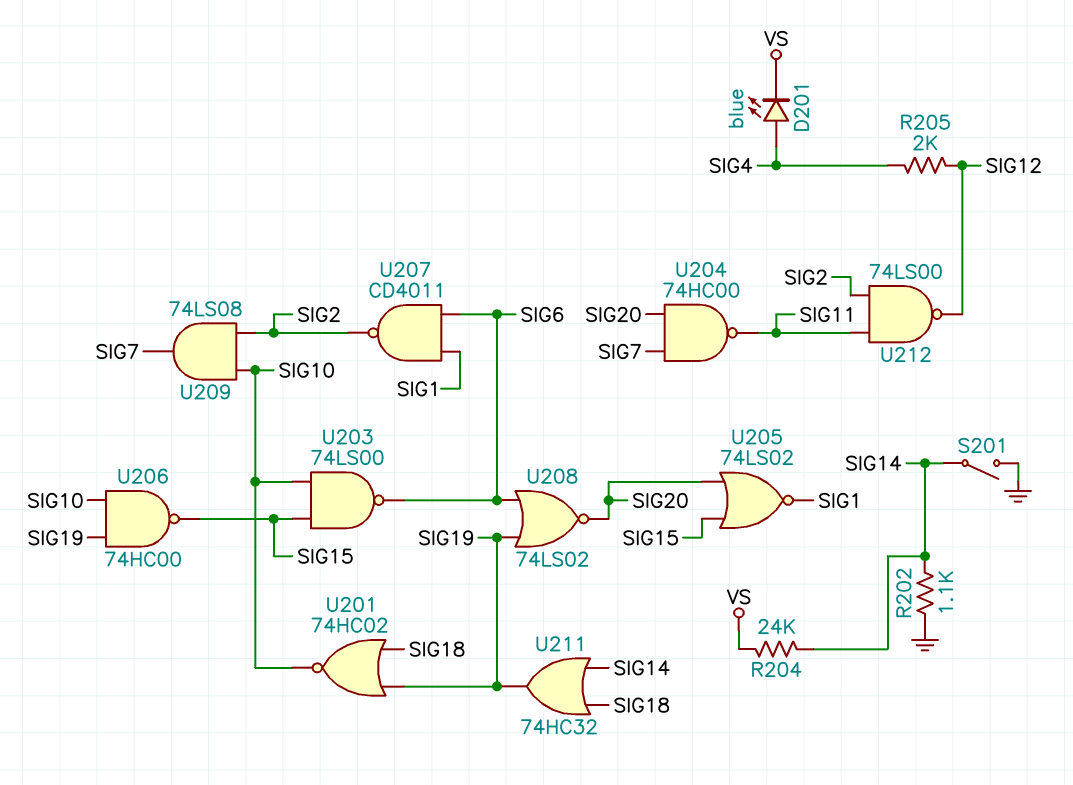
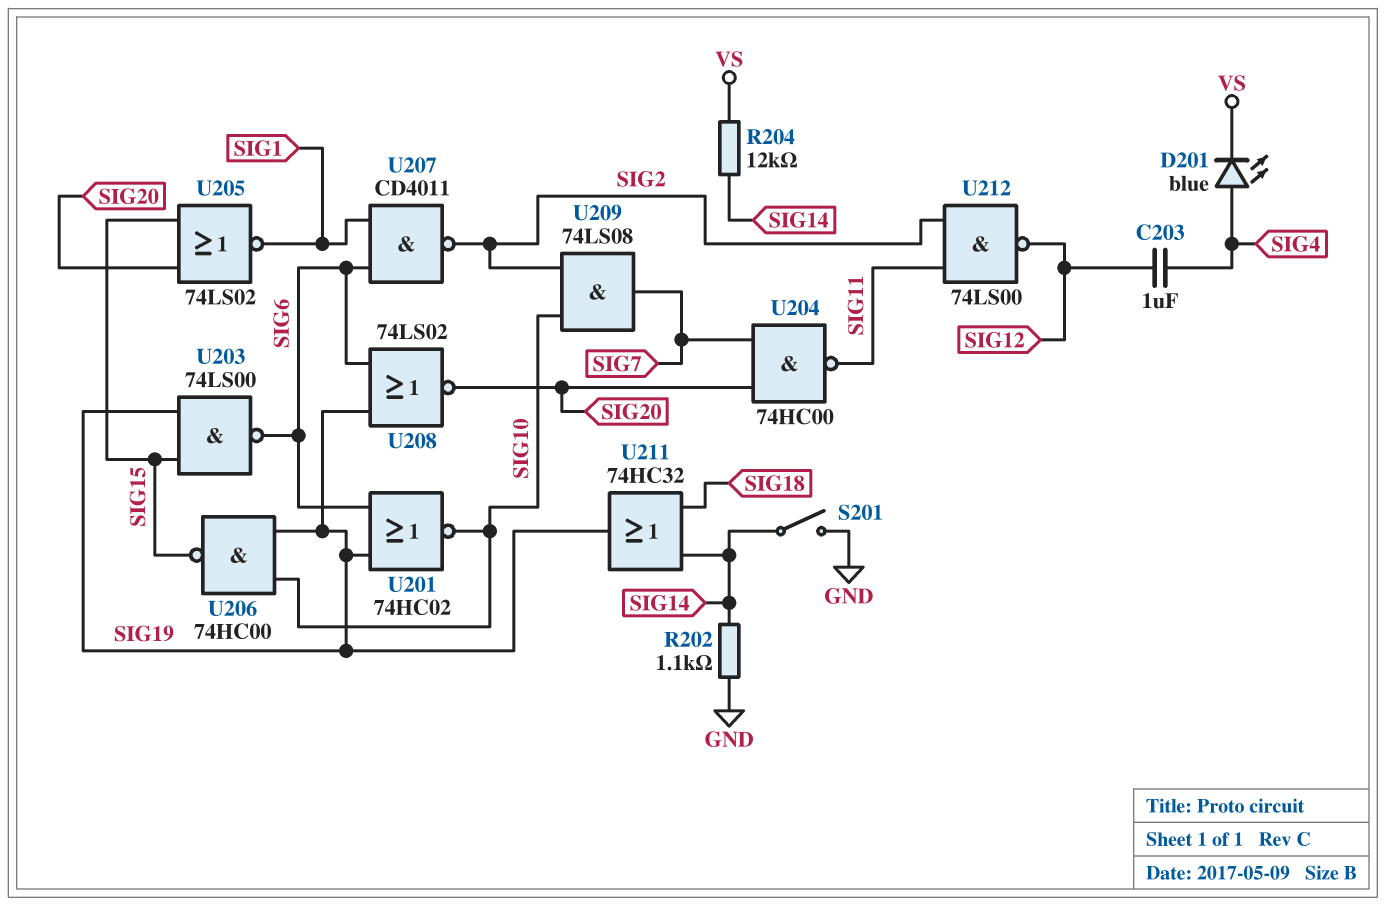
C203: none -> 1uF (SIG4, SIG12)
R204: 24k (SIG14, VS) -> 12k (SIG14, VS)
R205: 2k (SIG4, SIG12) -> none
U201: NOR 74HC02 (in SIG18, in SIG19, out SIG10) -> NOR 74HC02 (in SIG6, in SIG19, out SIG10)
U203: NAND 74LS00 (in SIG10, in SIG15, out SIG6) -> NAND 74LS00 (in SIG15, in SIG19, out SIG6)

